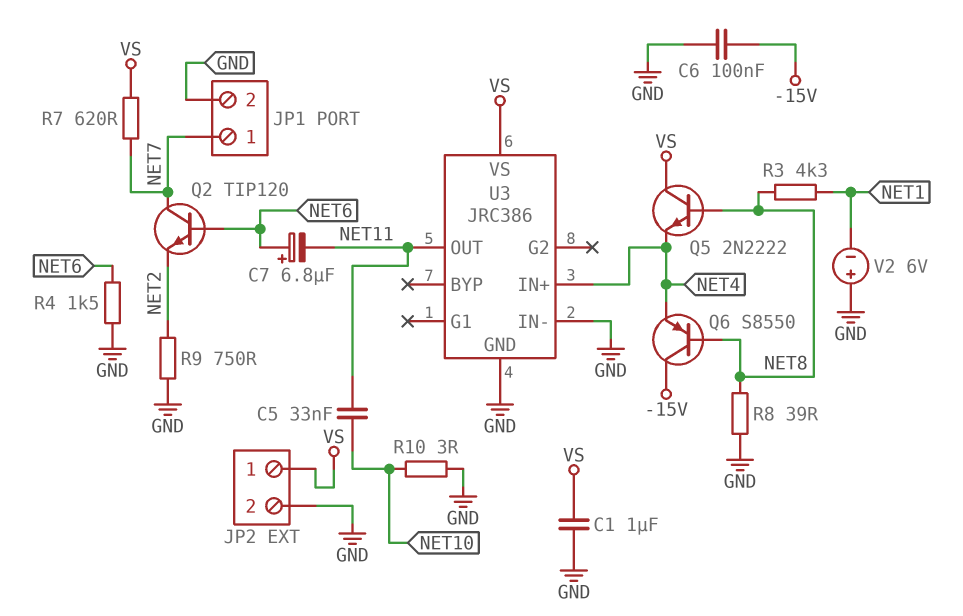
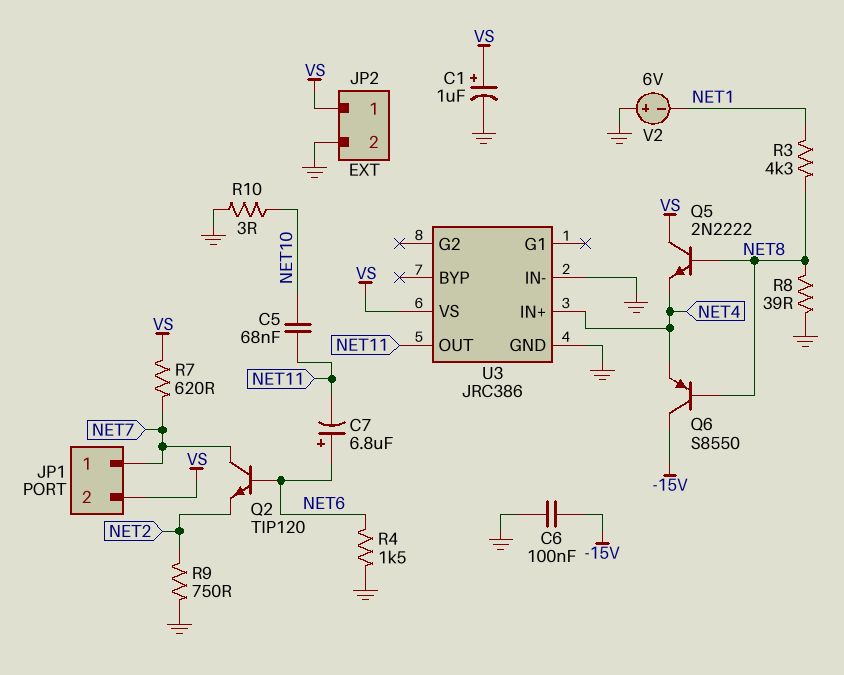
C1: 1uF (GND, VS) -> 1uF (plus VS, minus GND)
C5: 33nF (NET10, NET11) -> 68nF (NET10, NET11)
JP1 pin 2: GND -> VS

